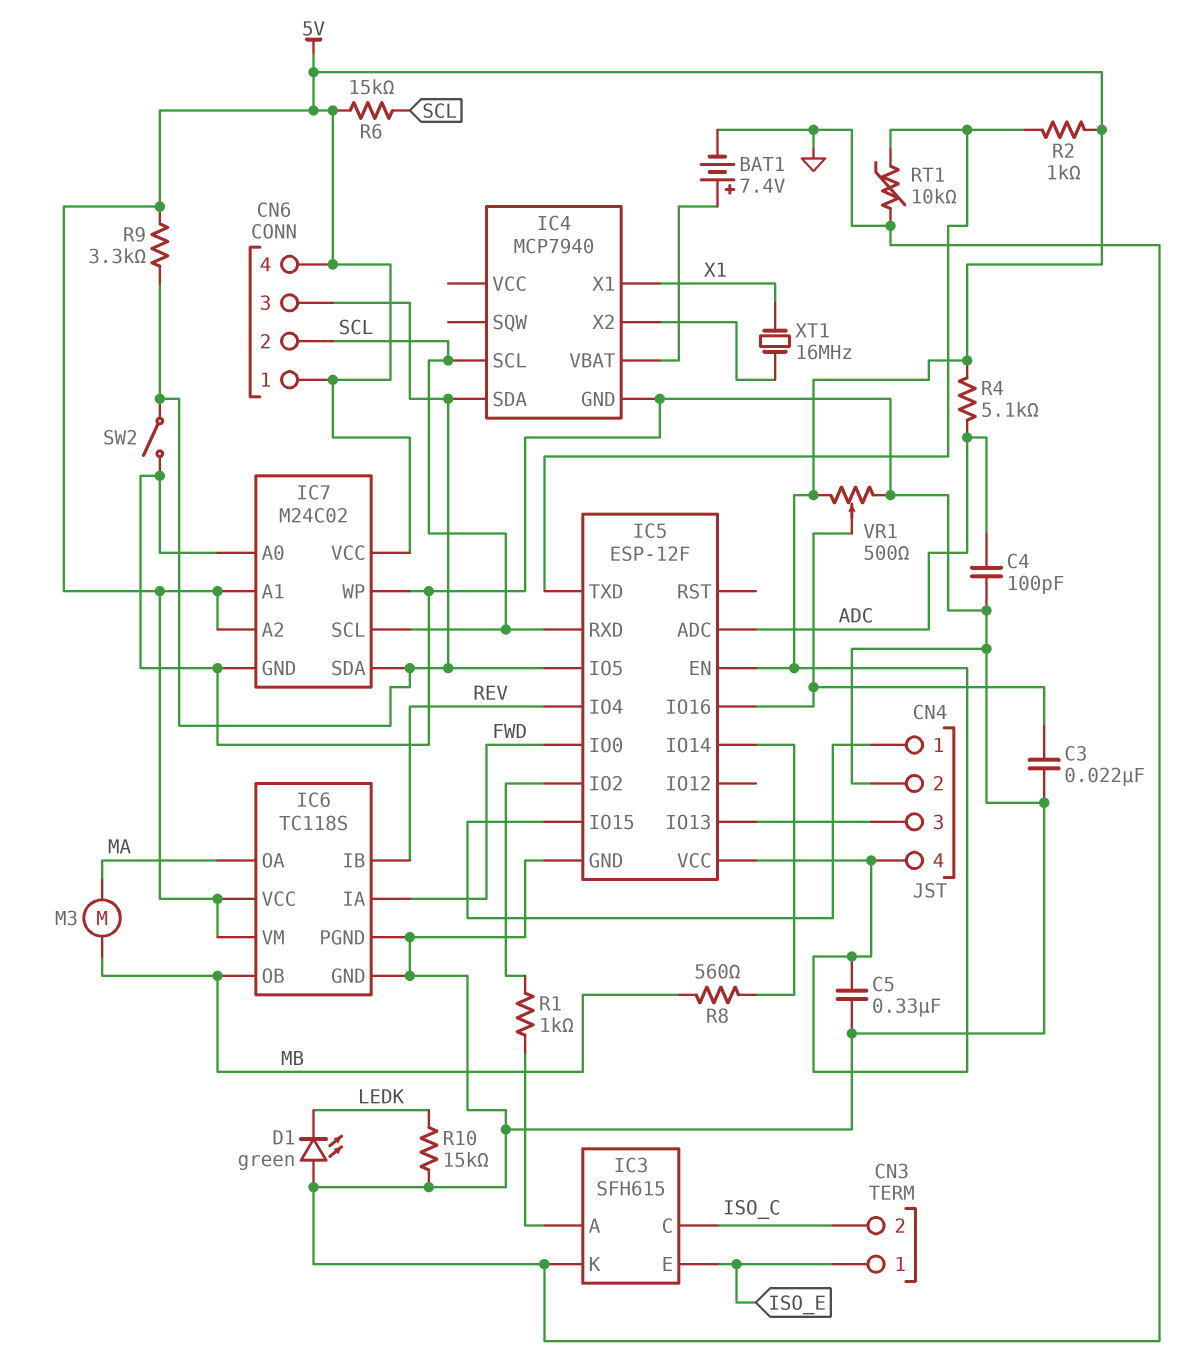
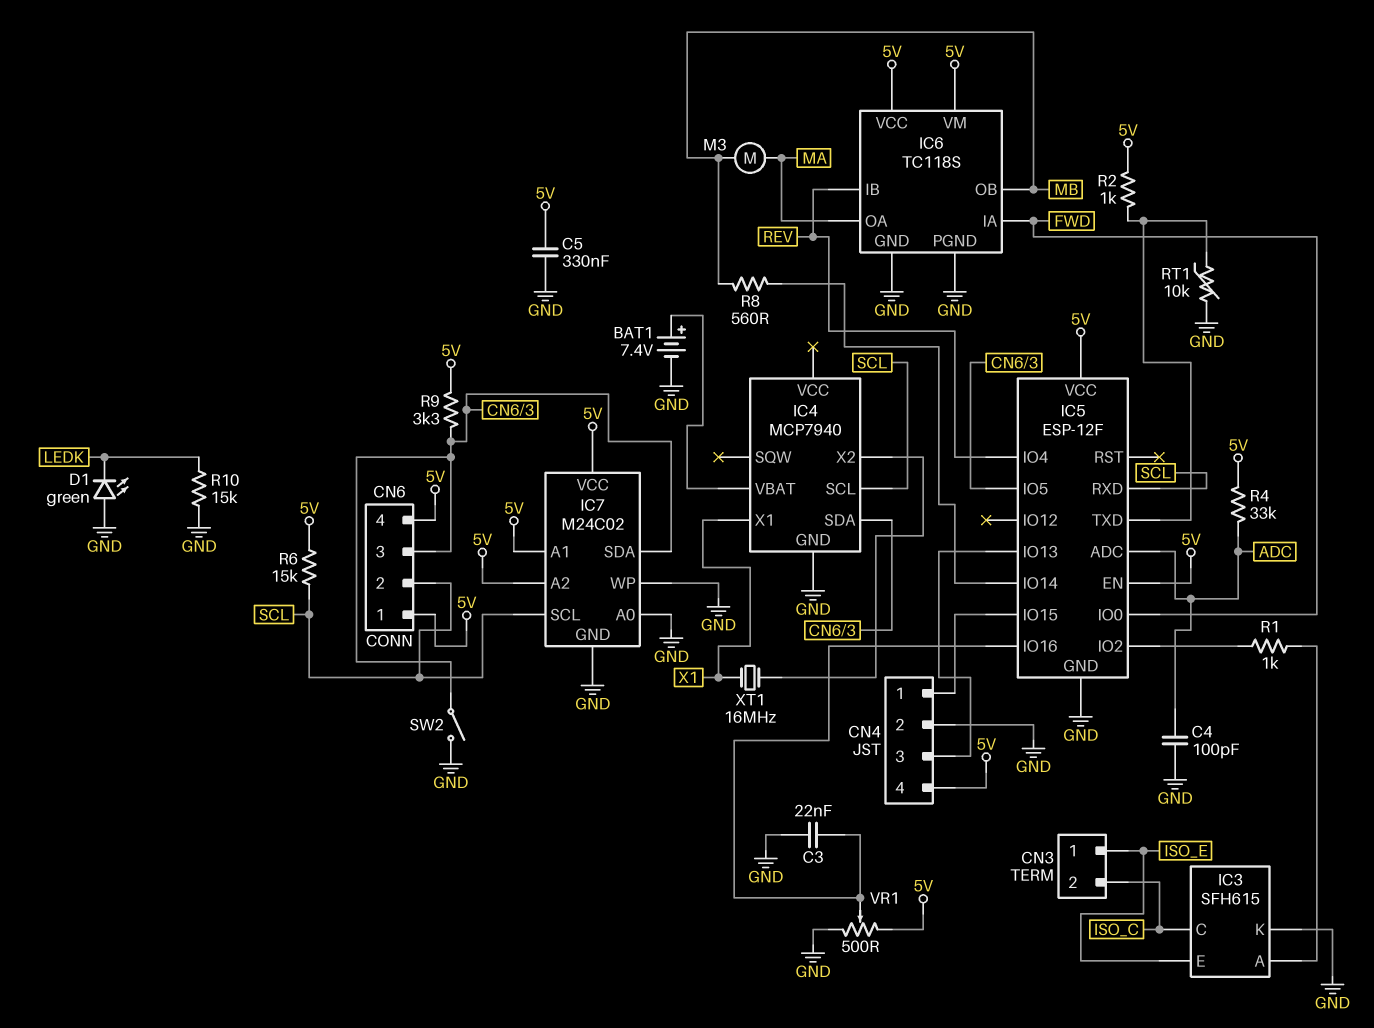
R4: 5.1k (5V, ADC) -> 33k (5V, ADC)

